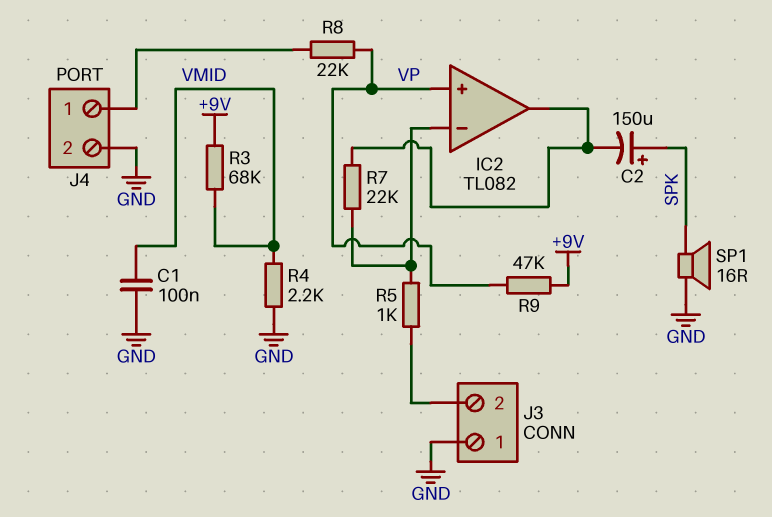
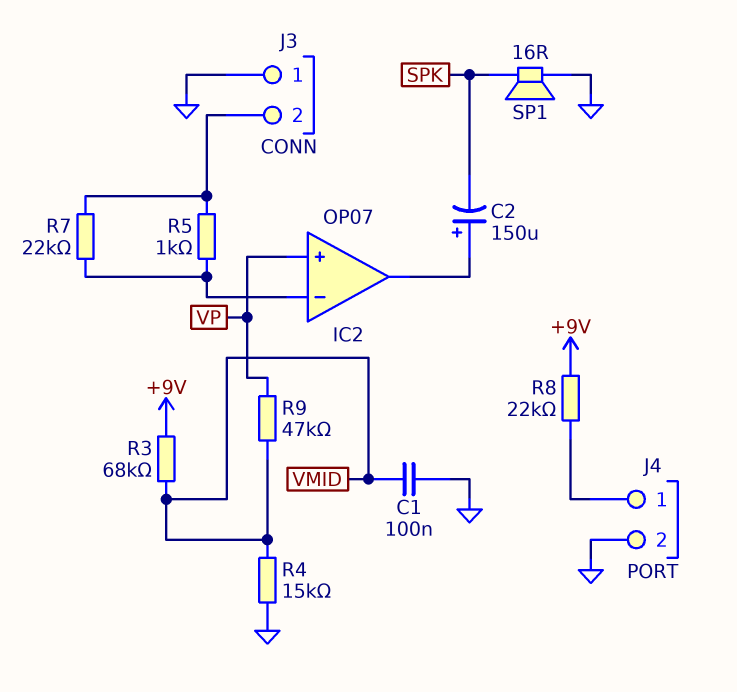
C2: 150uF (plus SPK, minus IC2/out) -> 150uF (plus IC2/out, minus SPK)
IC2: TL082 -> OP07
R4: 2.2k (GND, VMID) -> 15k (GND, VMID)
R7: 22k (IC2/in-, IC2/out) -> 22k (IC2/in-, J3/2)
R8: 22k (J4/1, VP) -> 22k (+9V, J4/1)
R9: 47k (+9V, VP) -> 47k (VMID, VP)

